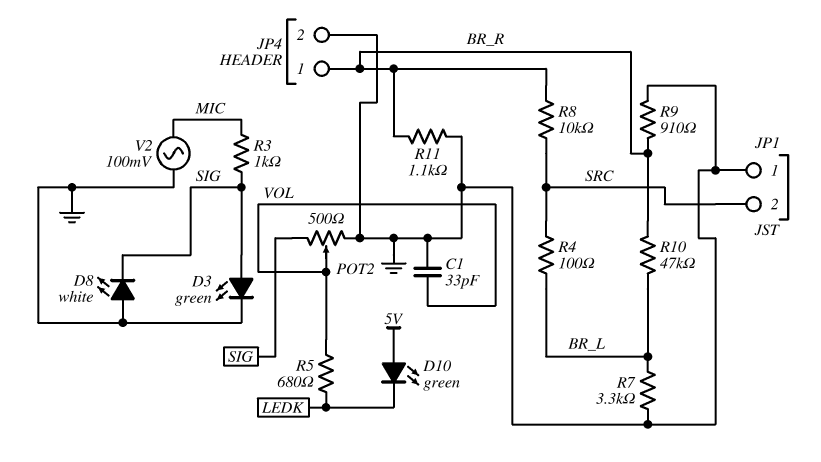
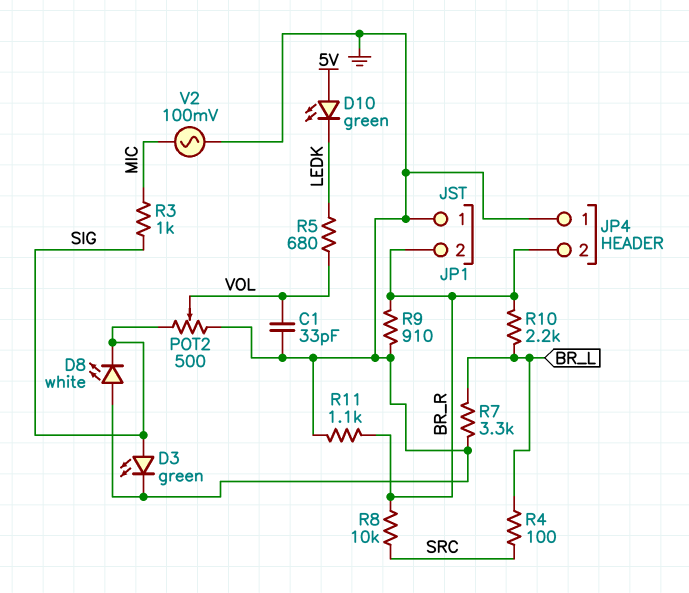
JP1 pin 2: SRC -> BR_R
JP4 pin 1: BR_R -> GND
JP4 pin 2: GND -> BR_R
R10: 47k (BR_L, BR_R) -> 2.2k (BR_L, BR_R)

